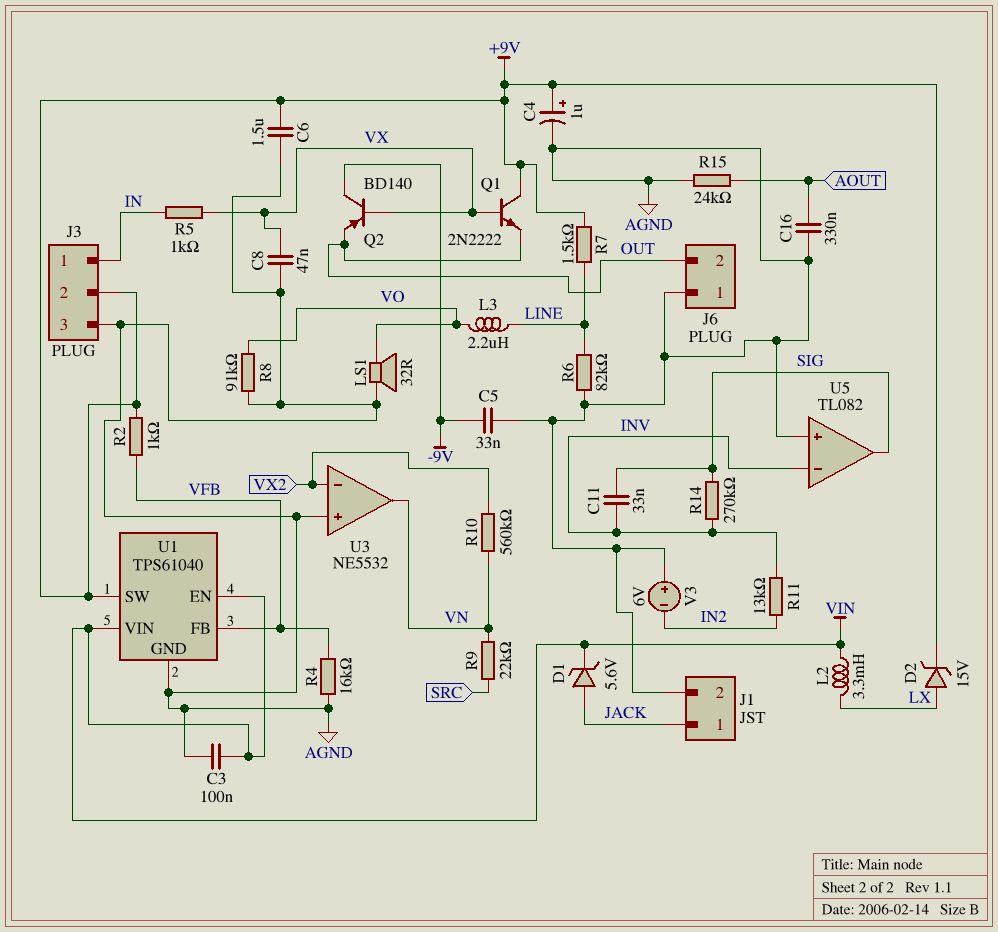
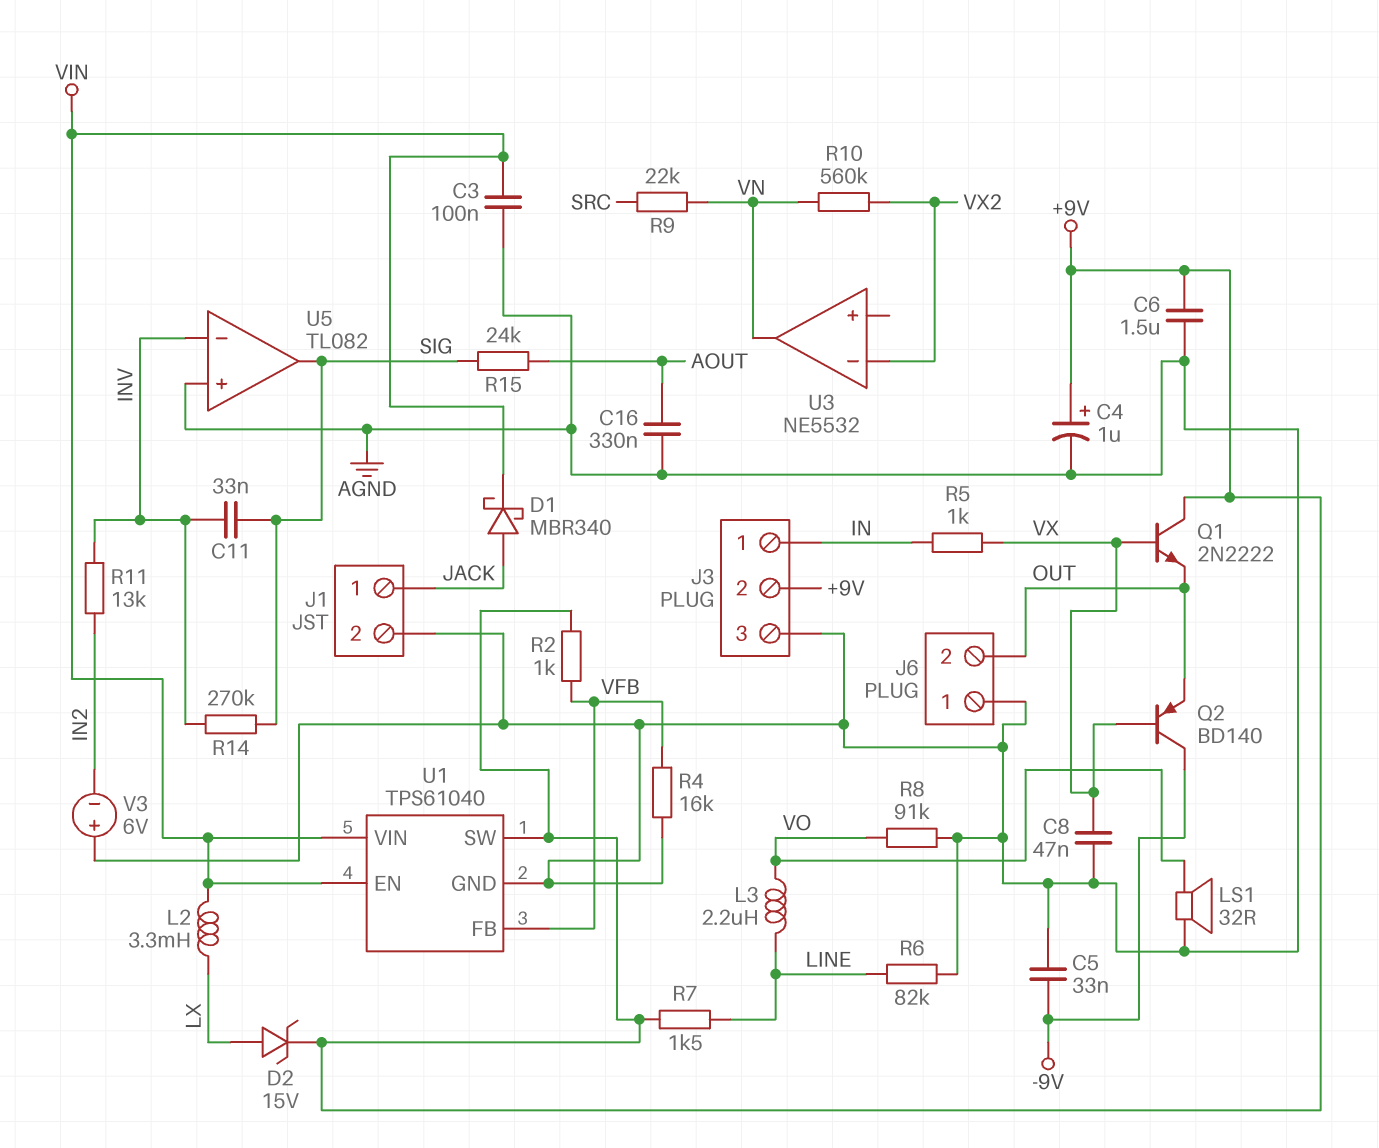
D1: zener 5.6V (A JACK, K VIN) -> schottky MBR340 (A JACK, K VIN)
R15: 24k (AGND, AOUT) -> 24k (AOUT, SIG)
U3 pin in+: AGND -> none

